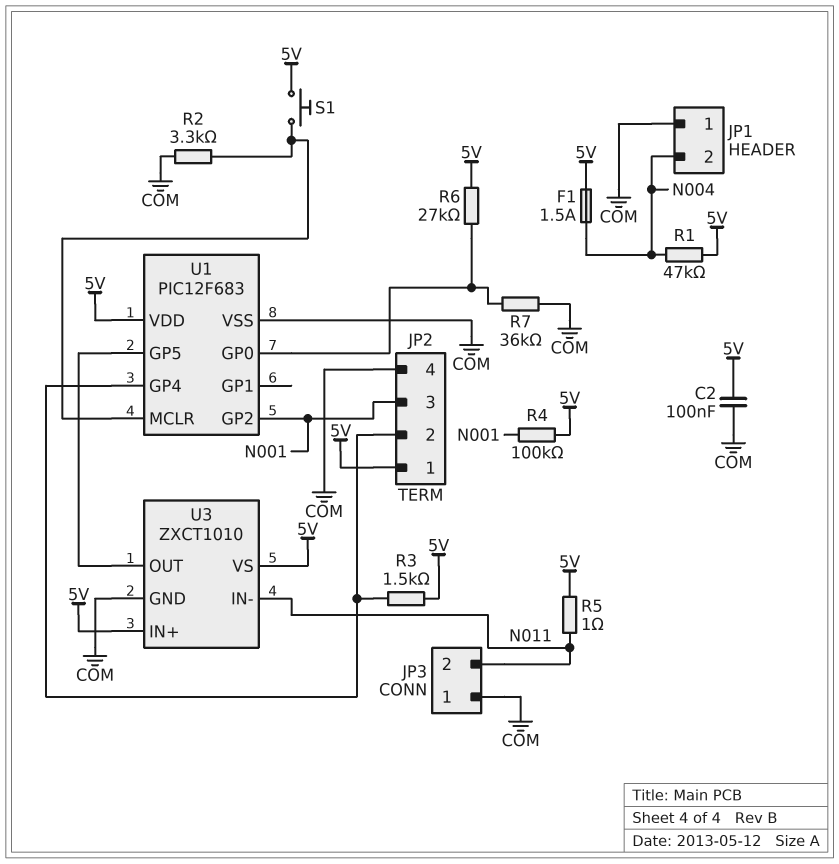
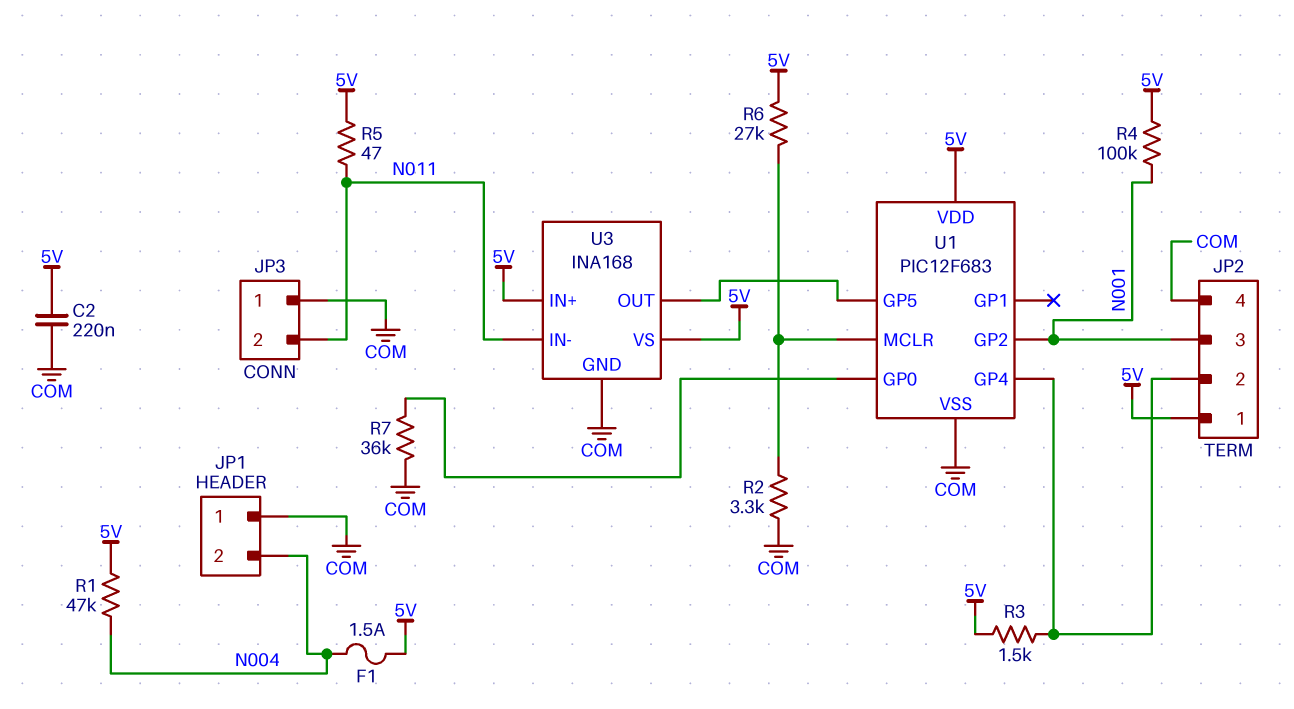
C2: 100nF (5V, COM) -> 220nF (5V, COM)
R5: 1 (5V, N011) -> 47 (5V, N011)
R6: 27k (5V, U1/GP0) -> 27k (5V, U1/MCLR)
S1: button (5V, U1/MCLR) -> none
U3: ZXCT1010 -> INA168

